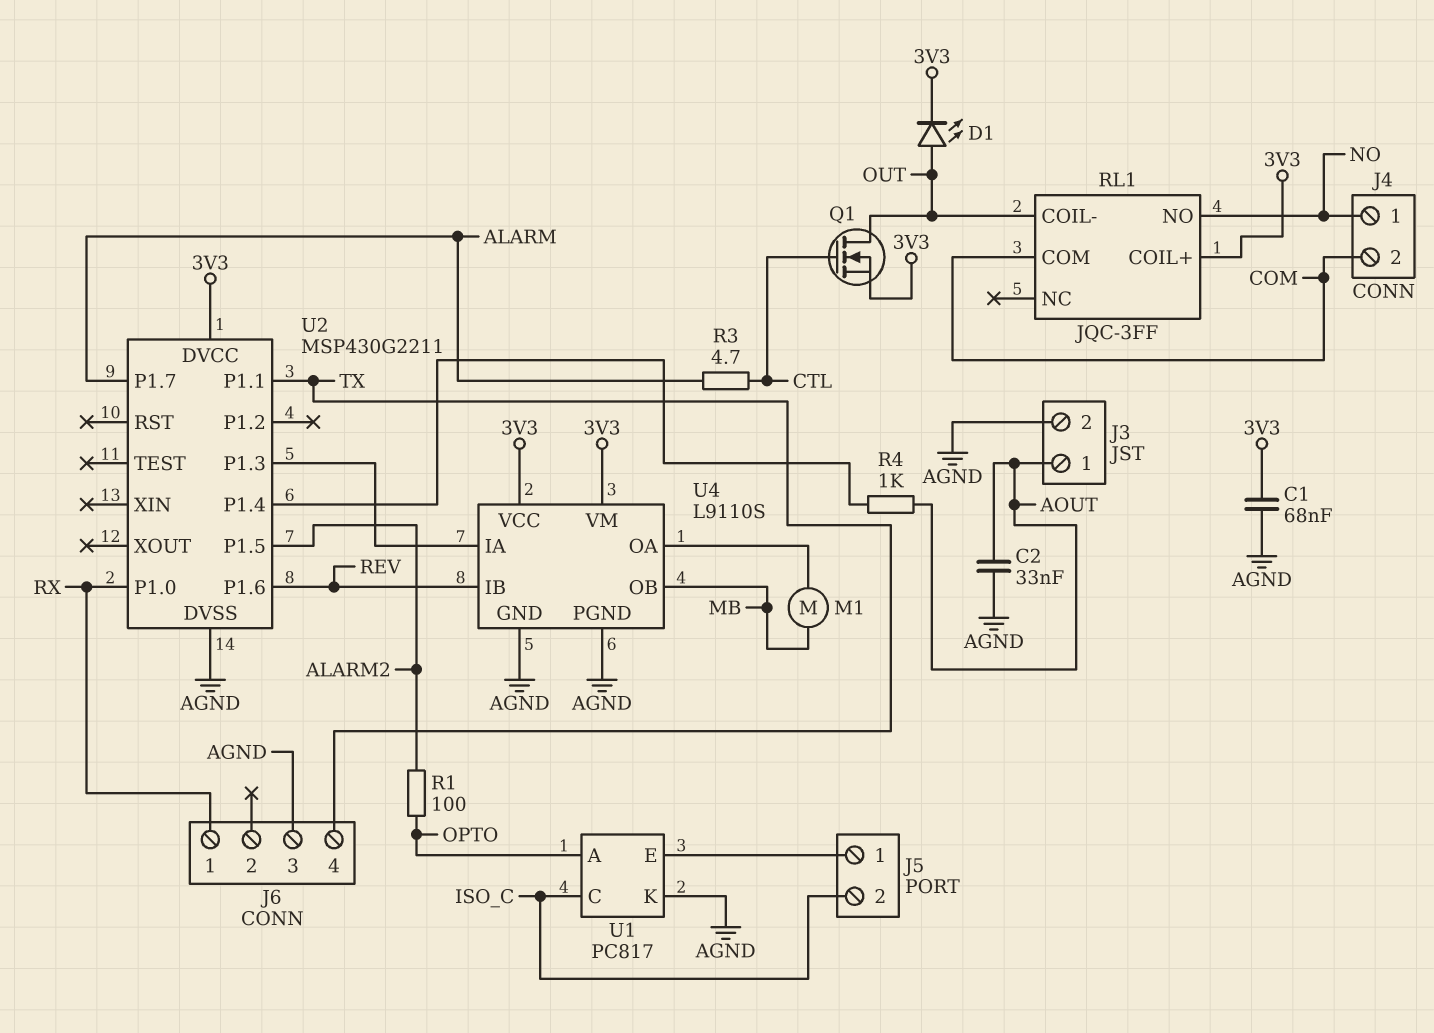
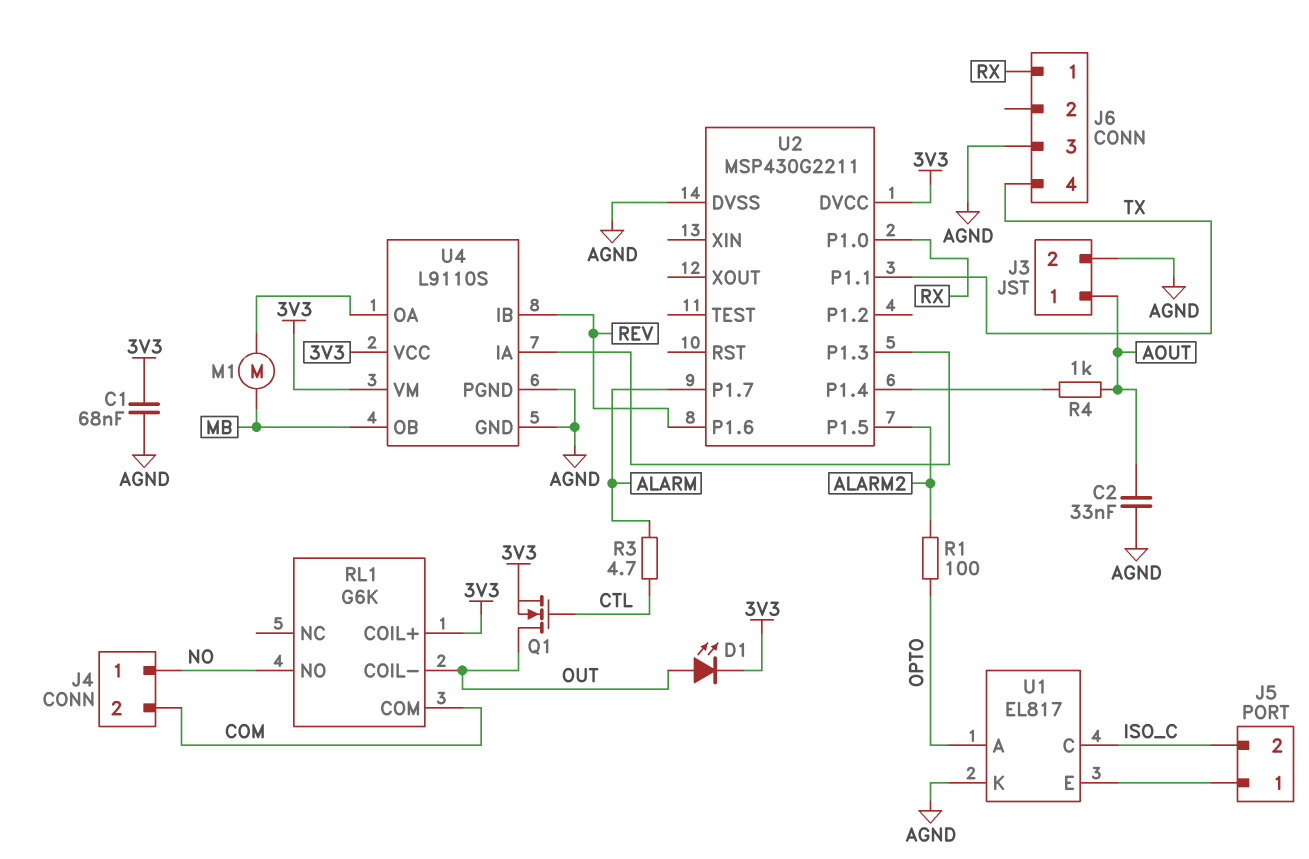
RL1: JQC-3FF -> G6K
U1: PC817 -> EL817

